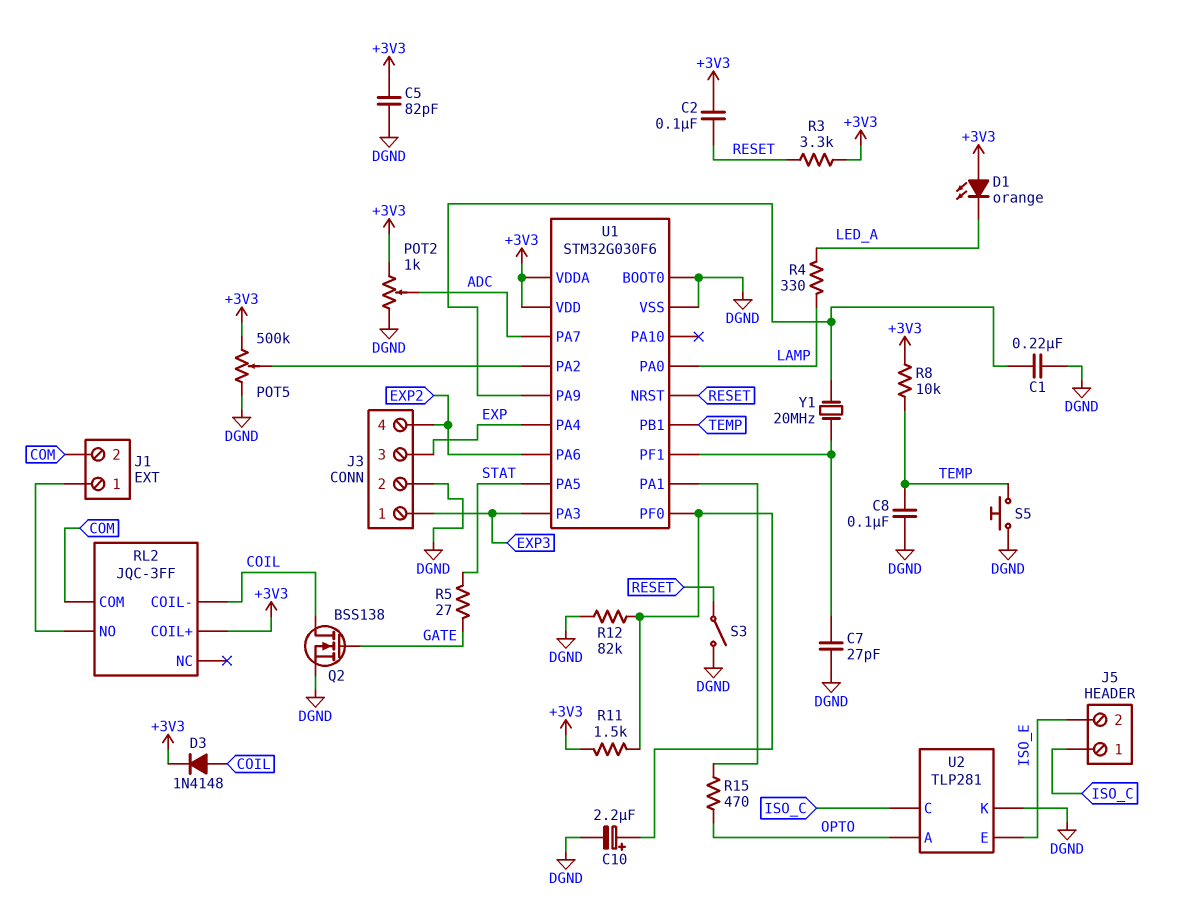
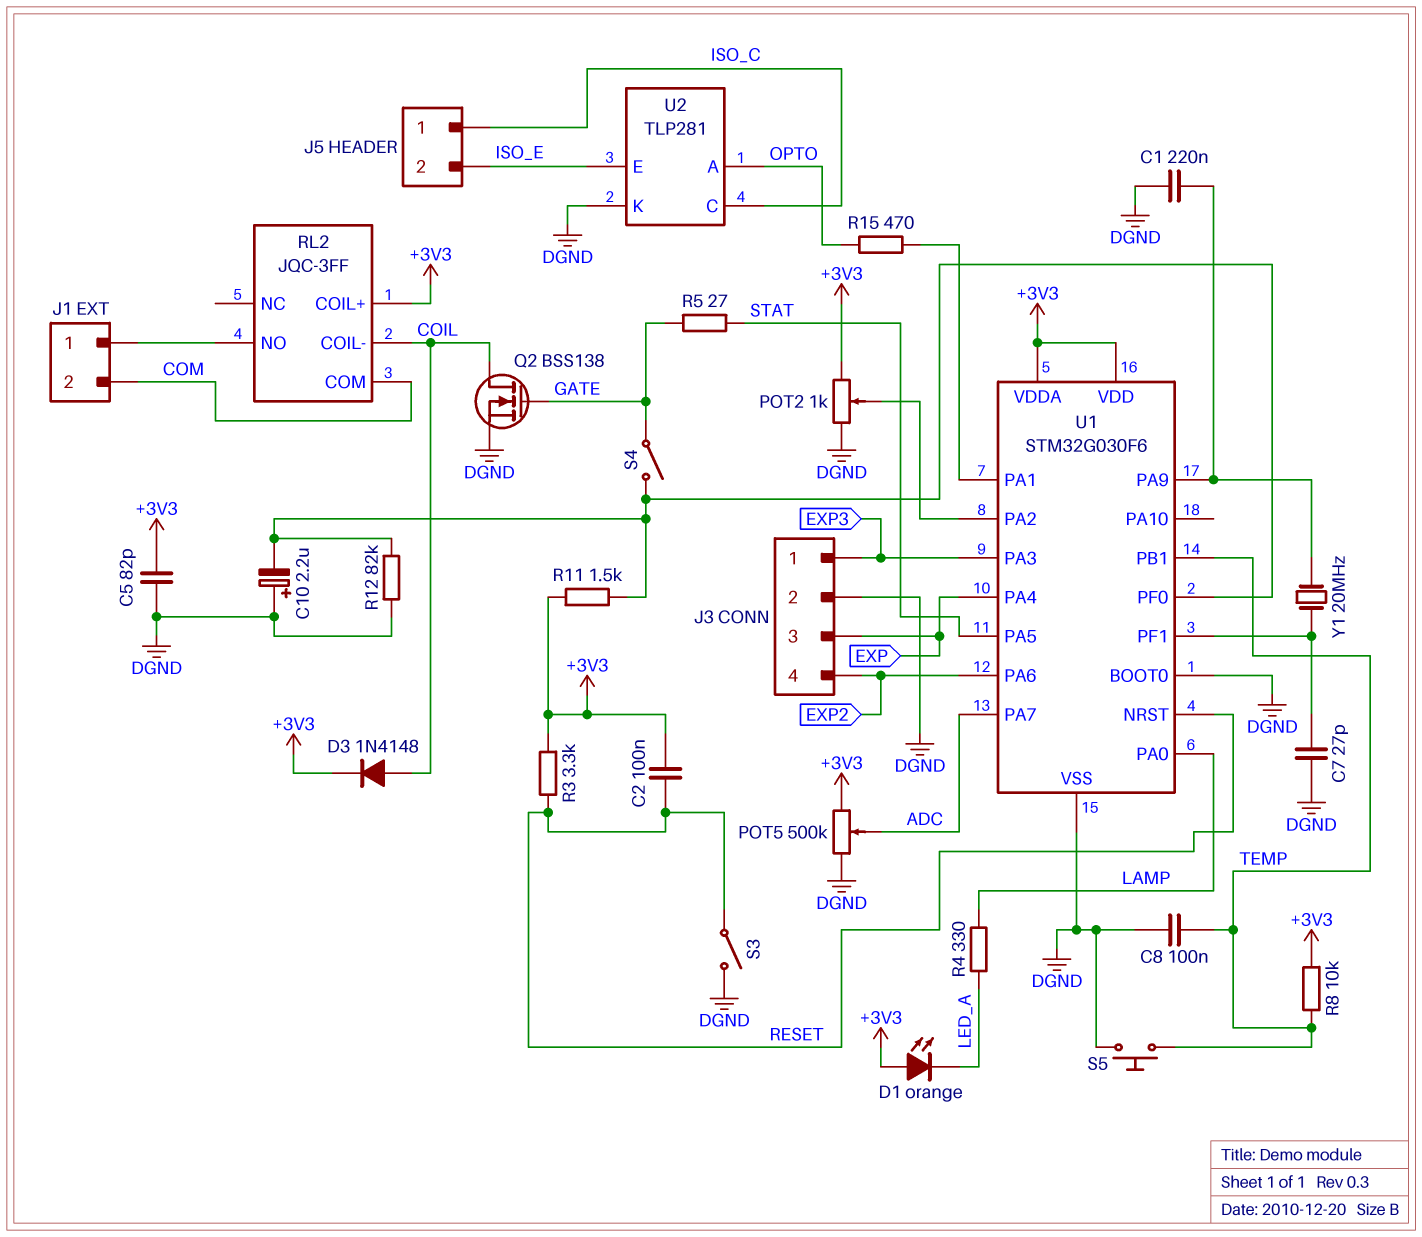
C10: 2.2uF (plus U1/PF0, minus DGND) -> 2.2uF (plus DGND, minus U1/PF0)
POT2: 1k (+3V3, DGND, wiper ADC) -> 1k (+3V3, DGND, wiper U1/PA2)
POT5: 500k (+3V3, DGND, wiper U1/PA2) -> 500k (+3V3, DGND, wiper ADC)
S4: none -> switch (GATE, U1/PF0)

